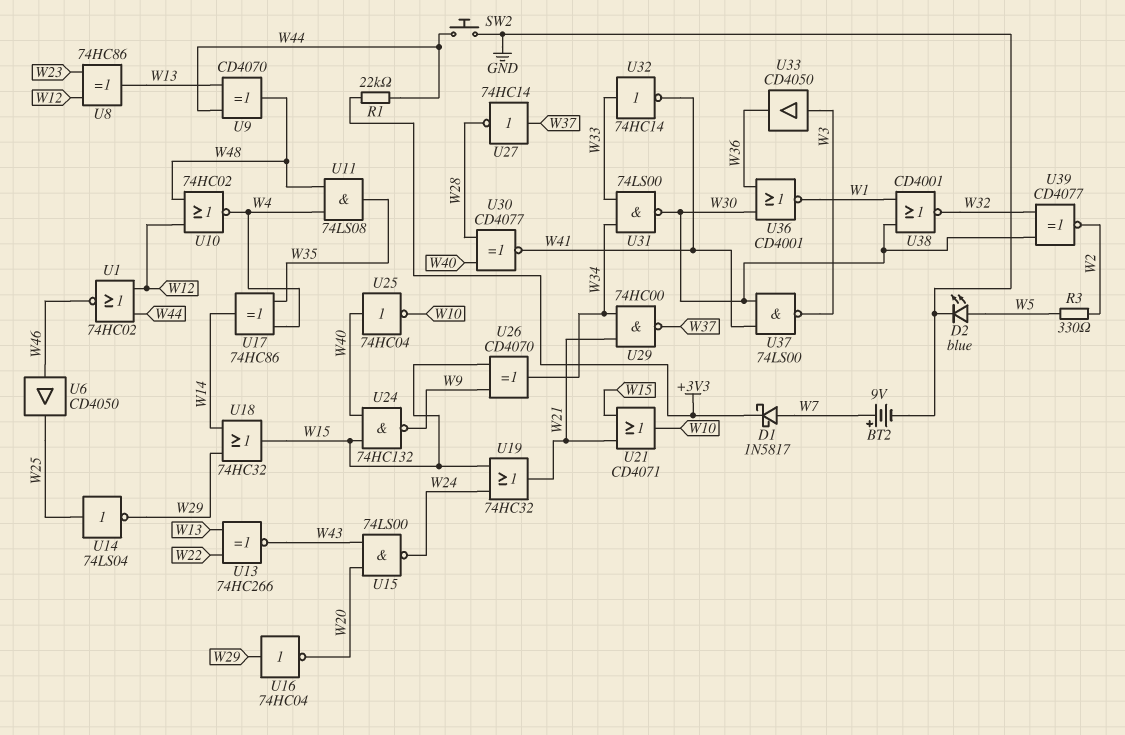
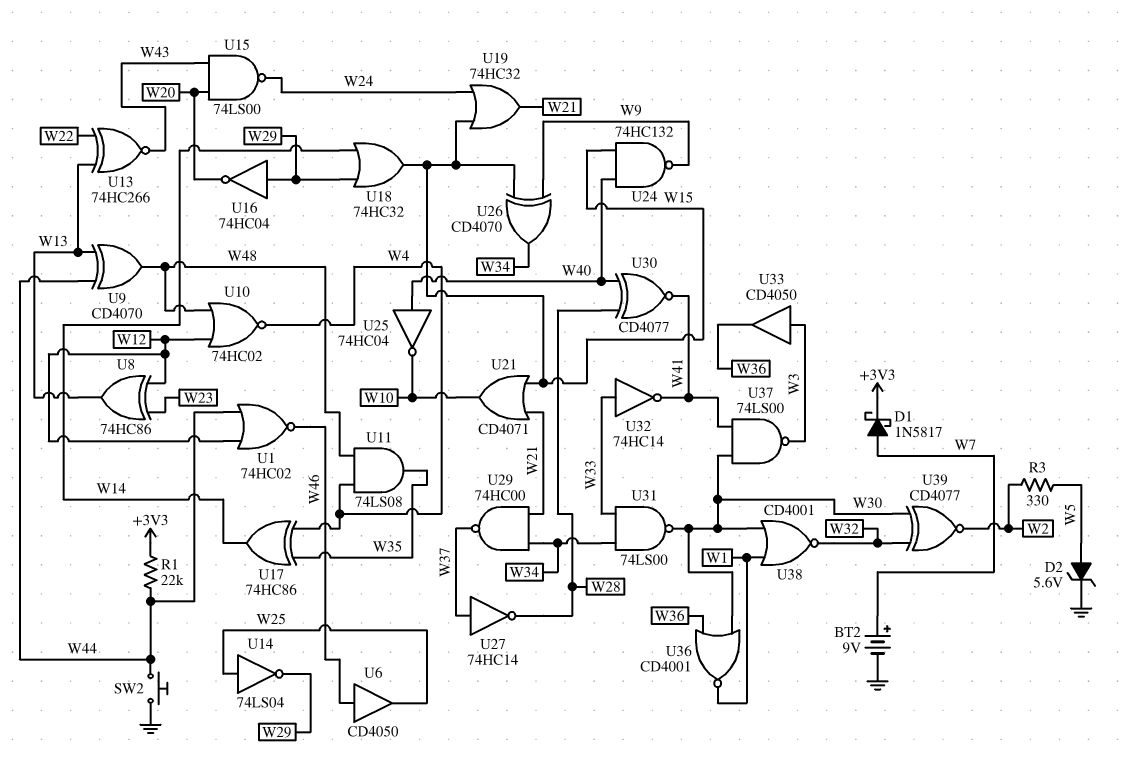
D2: LED blue (A W5, K GND) -> zener 5.6V (A W5, K GND)

